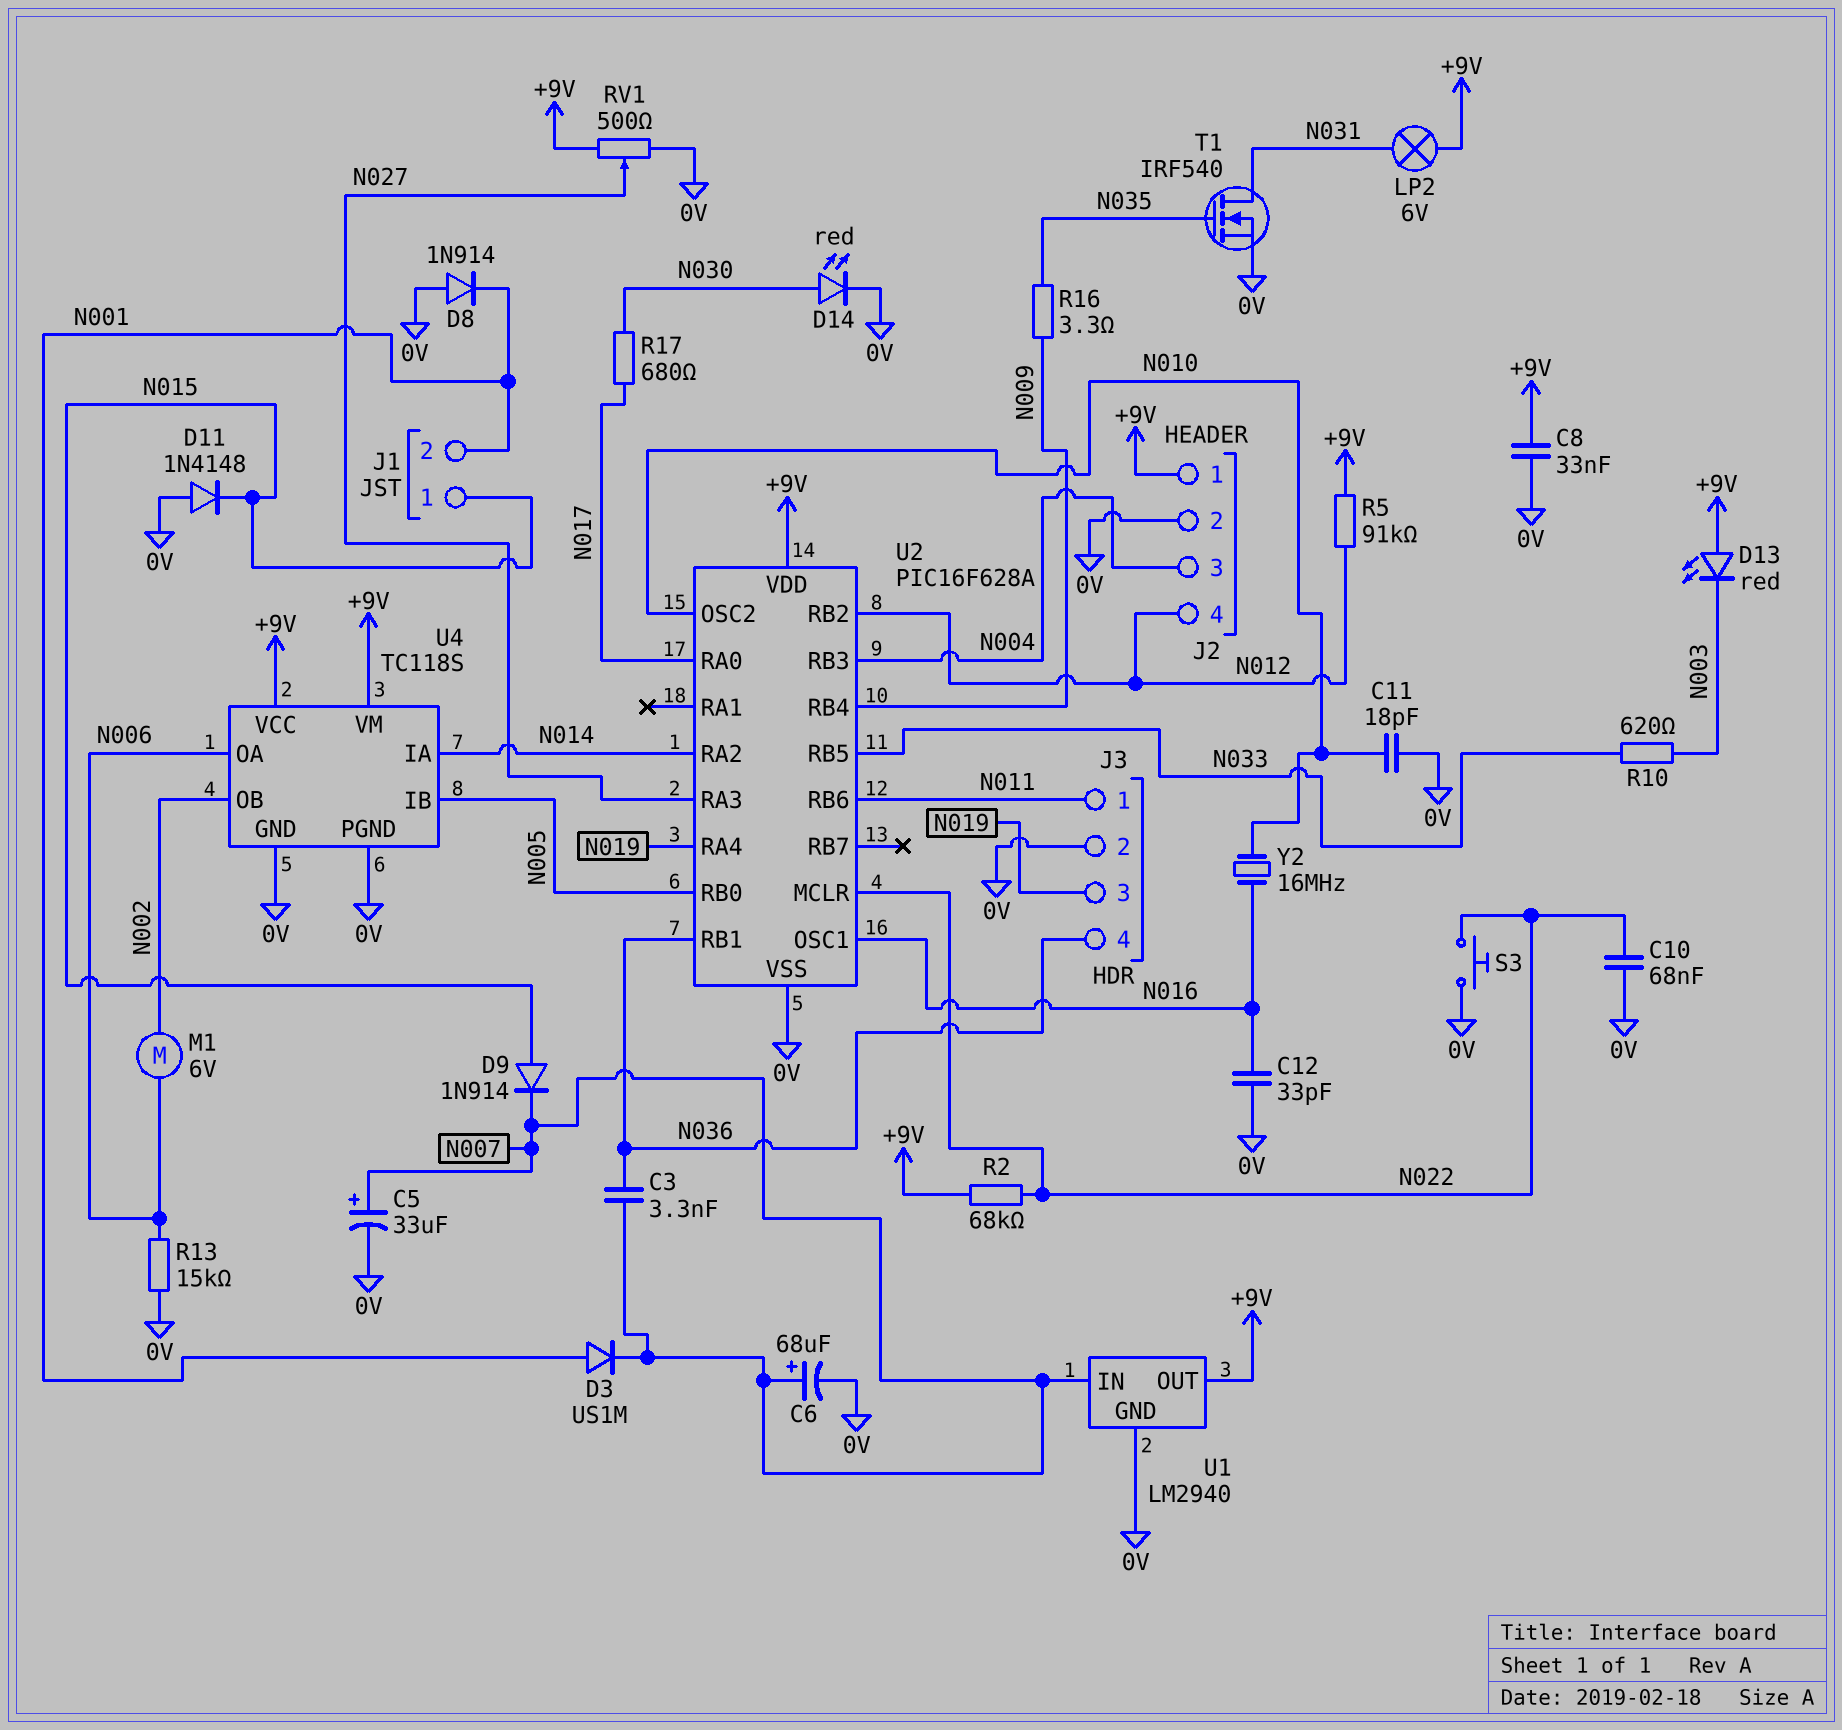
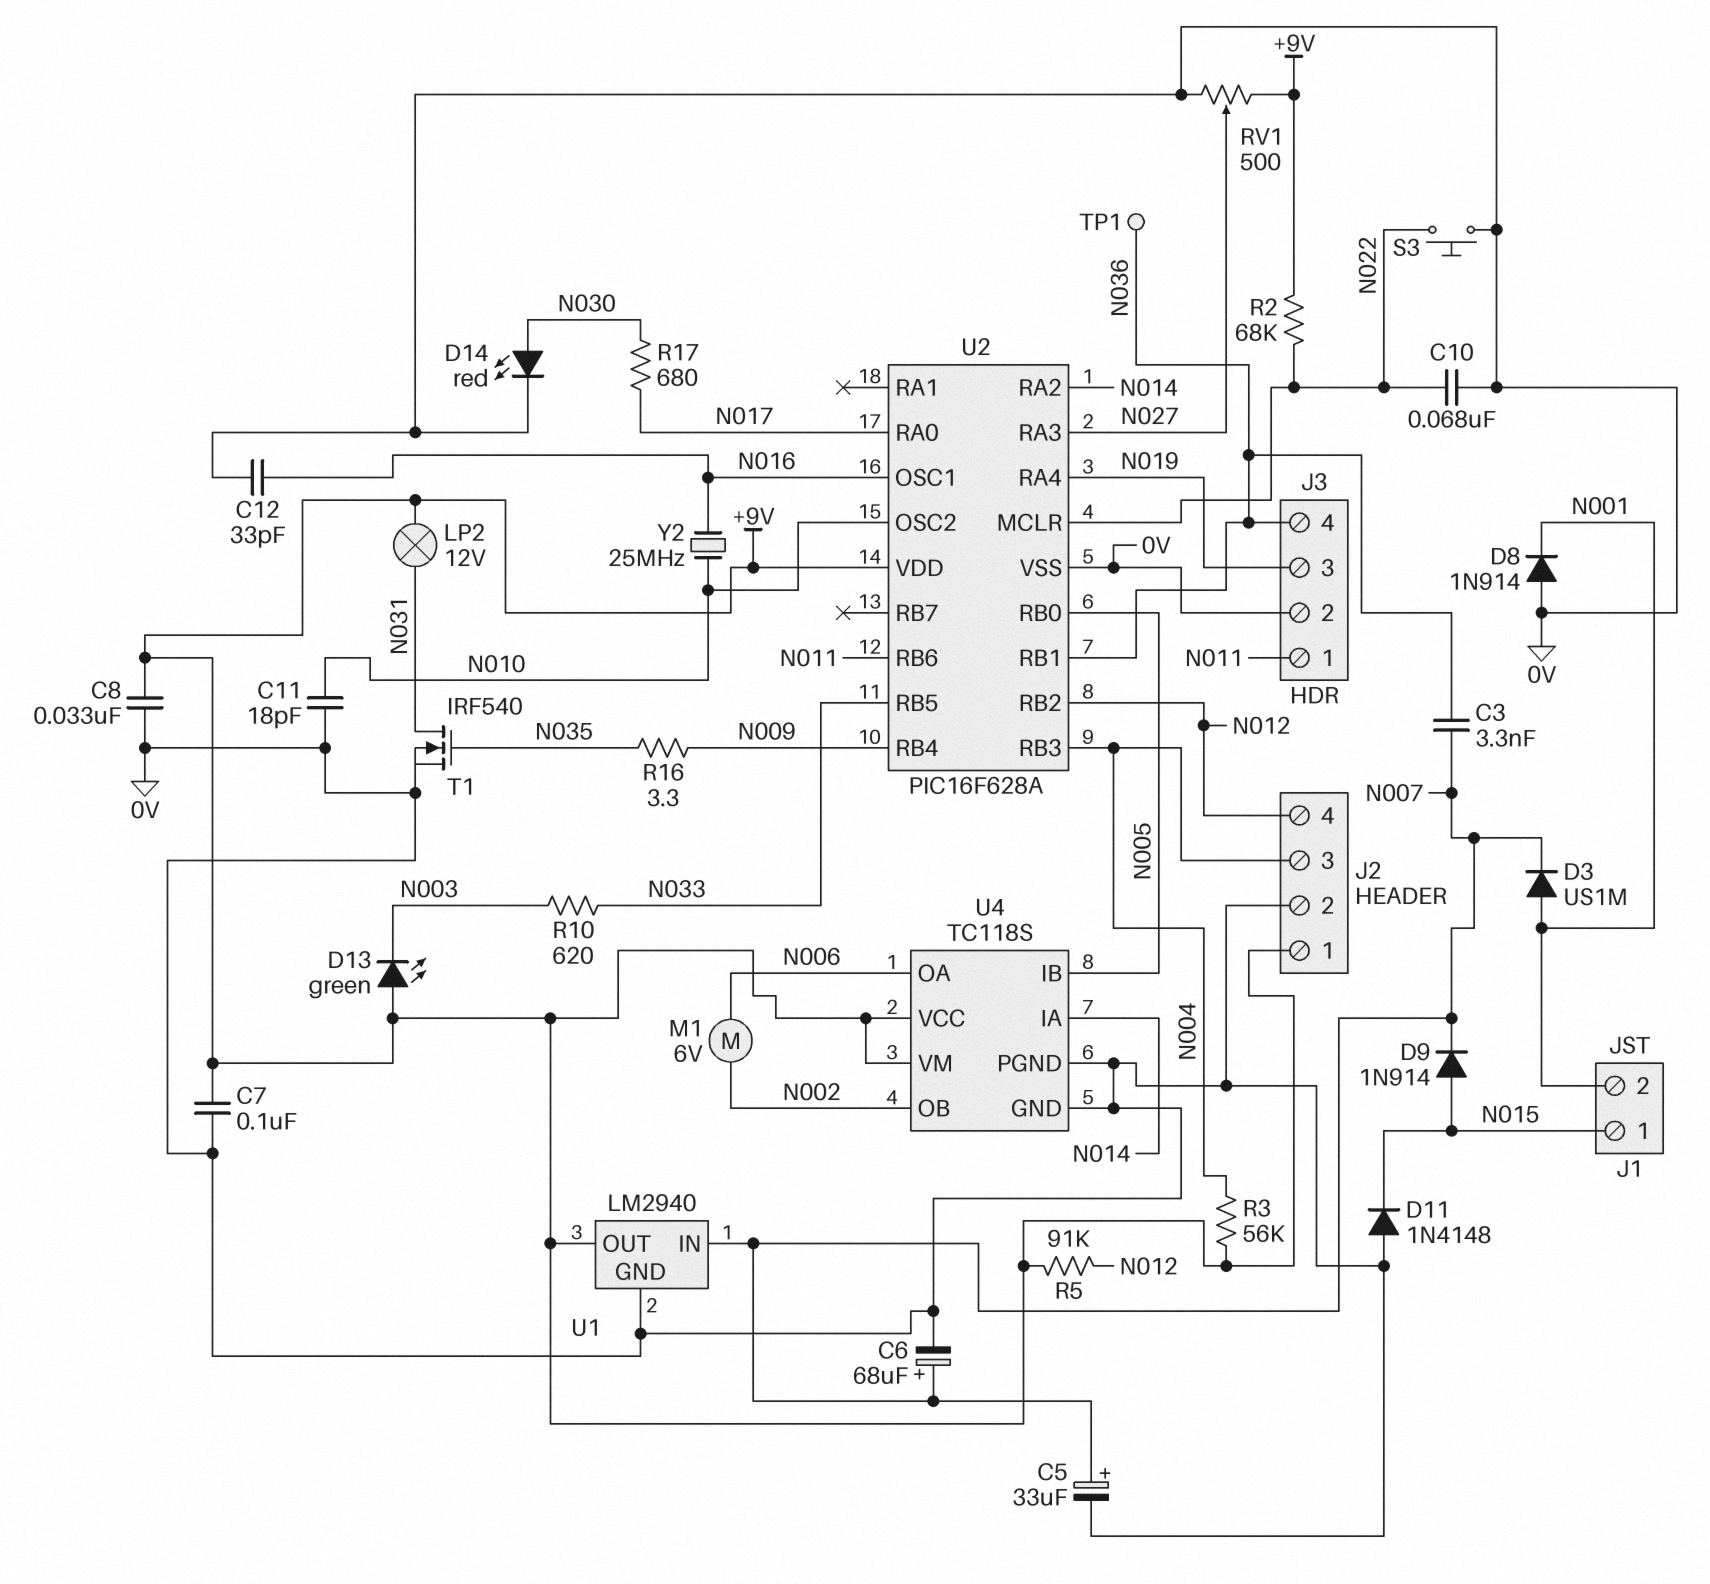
C7: none -> 100nF (+9V, 0V)
D13: LED red (A +9V, K N003) -> LED green (A +9V, K N003)
LP2: lamp 6V (+9V, N031) -> lamp 12V (+9V, N031)
R3: none -> 56k (+9V, N004)
R13: 15k (0V, N006) -> none
TP1: none -> test point (N036)
Y2: 16MHz (N010, N016) -> 25MHz (N010, N016)

